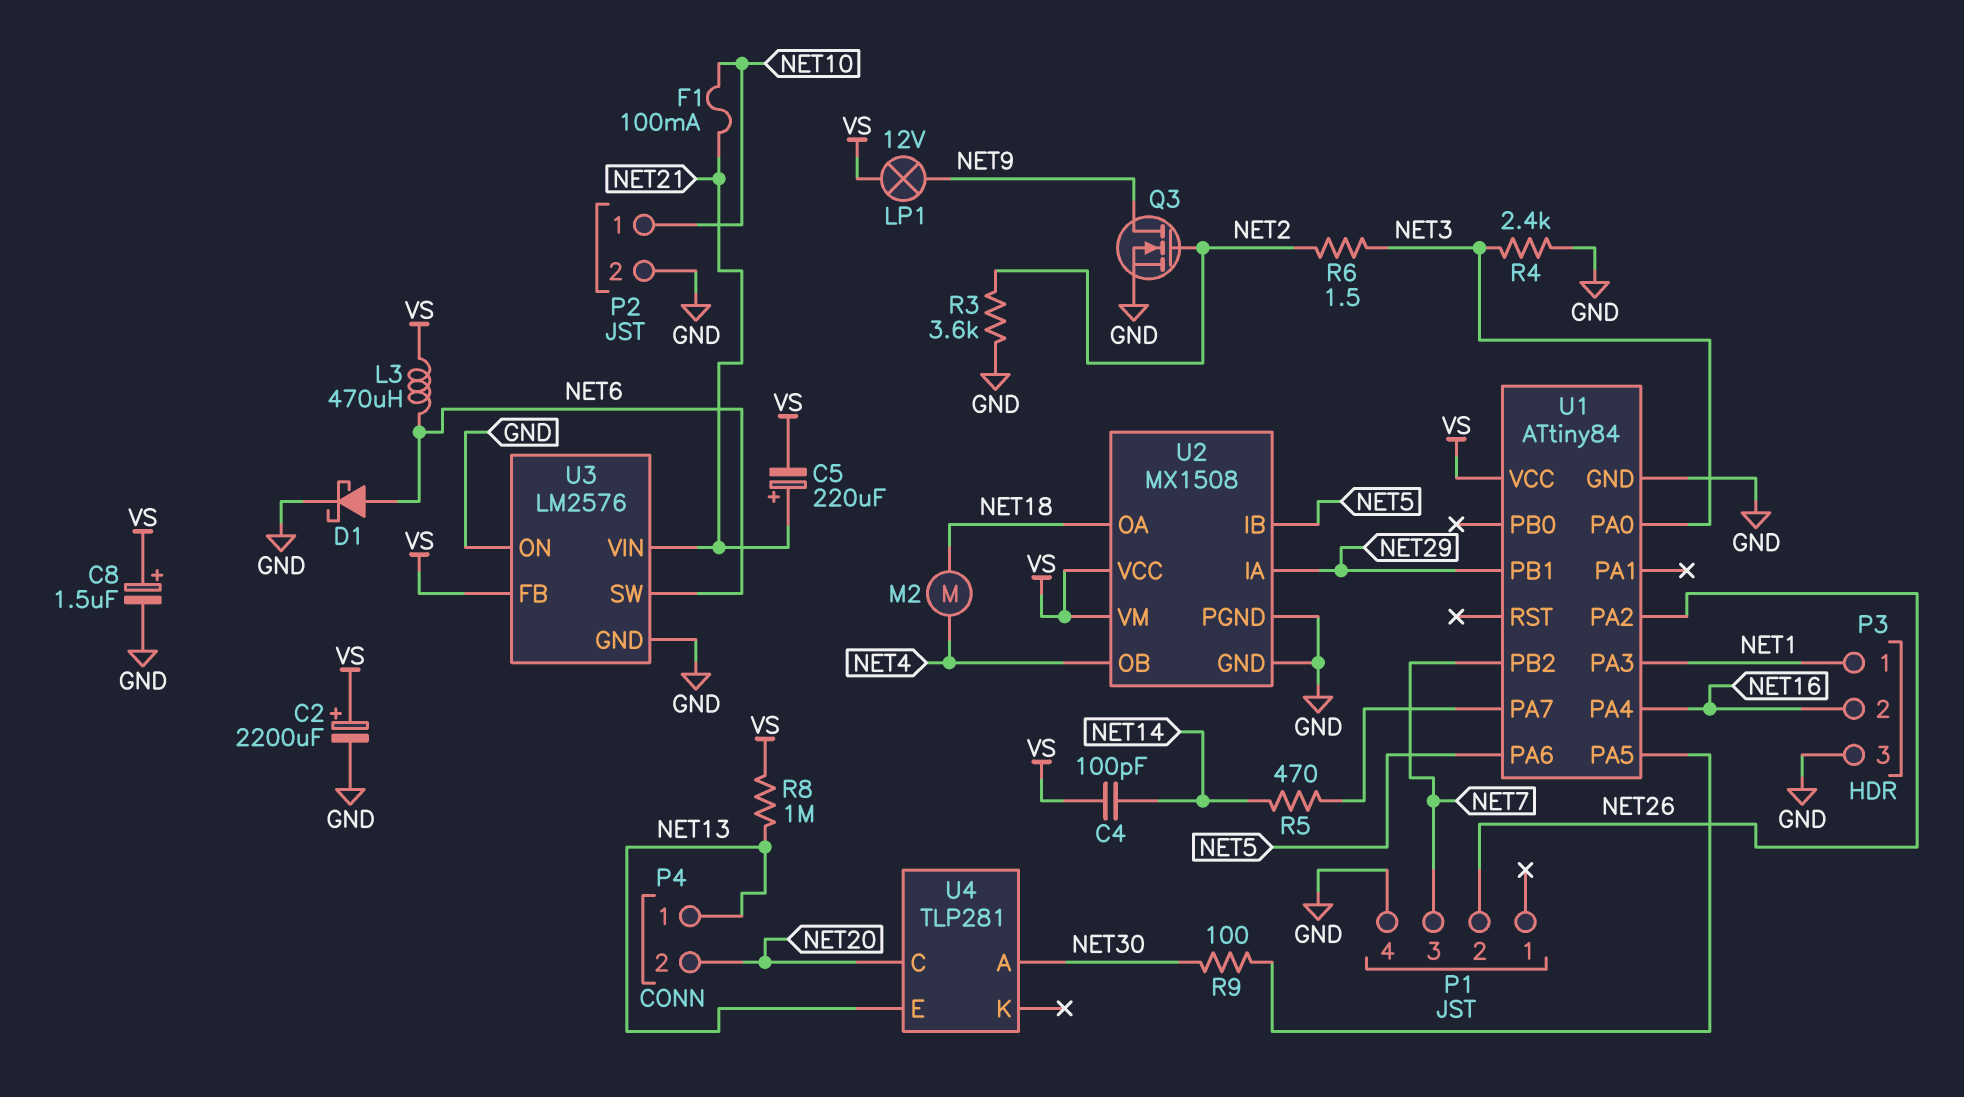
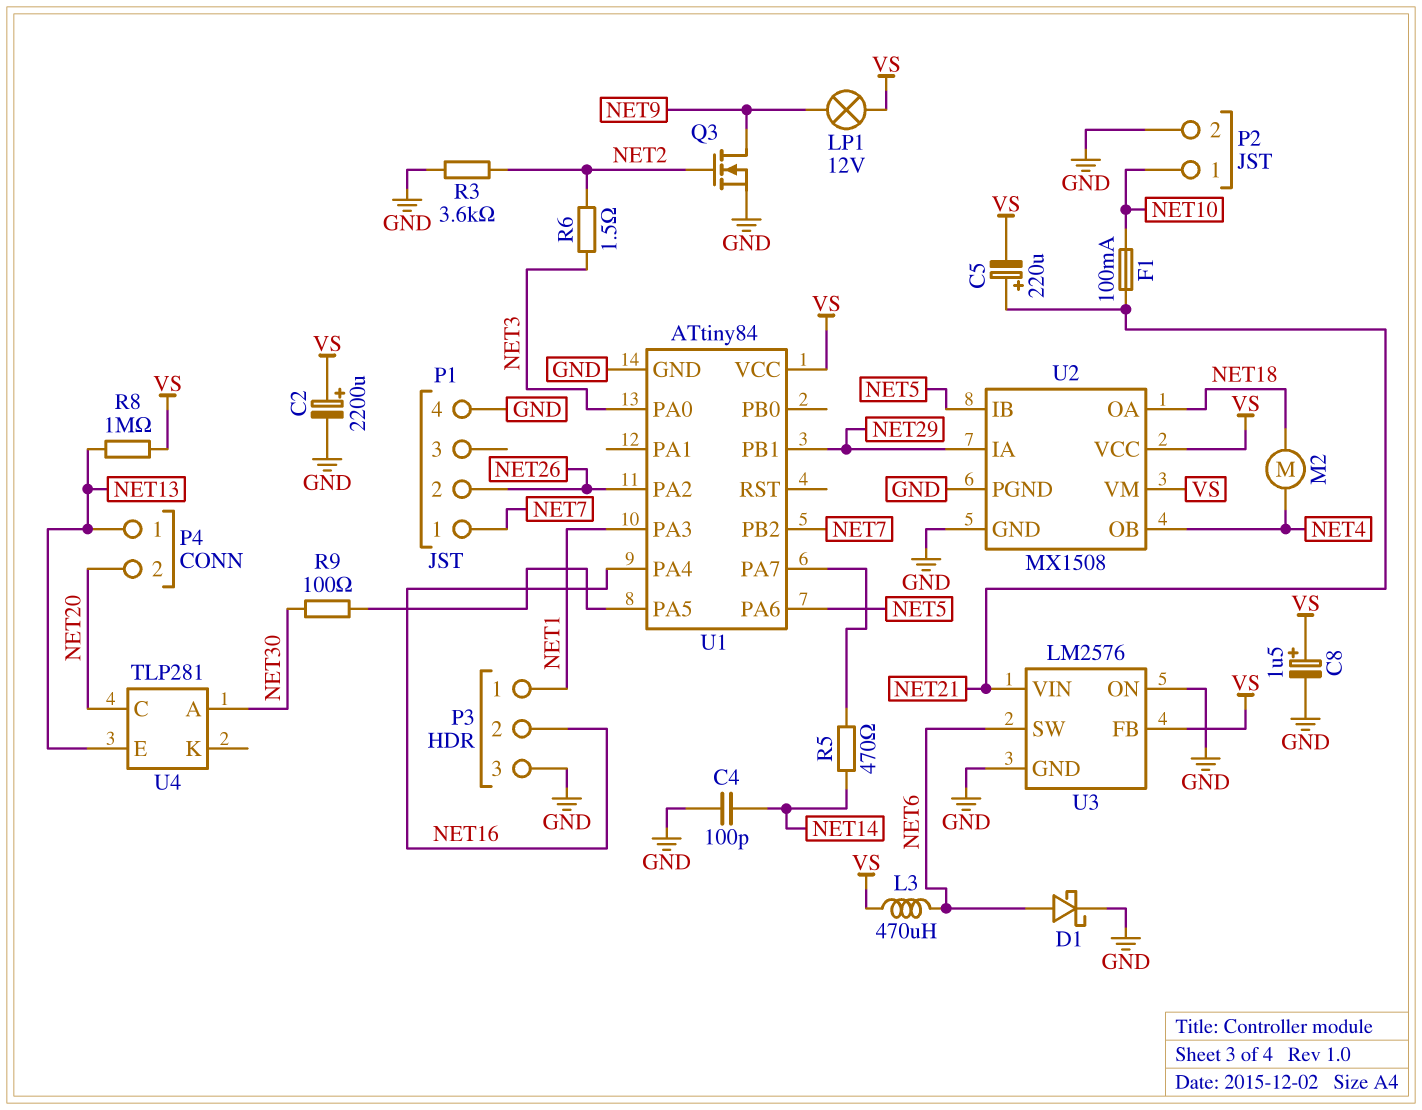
C4: 100pF (NET14, VS) -> 100pF (GND, NET14)
P1 pin 1: none -> NET7
P1 pin 3: NET7 -> none
R4: 2.4k (GND, NET3) -> none

